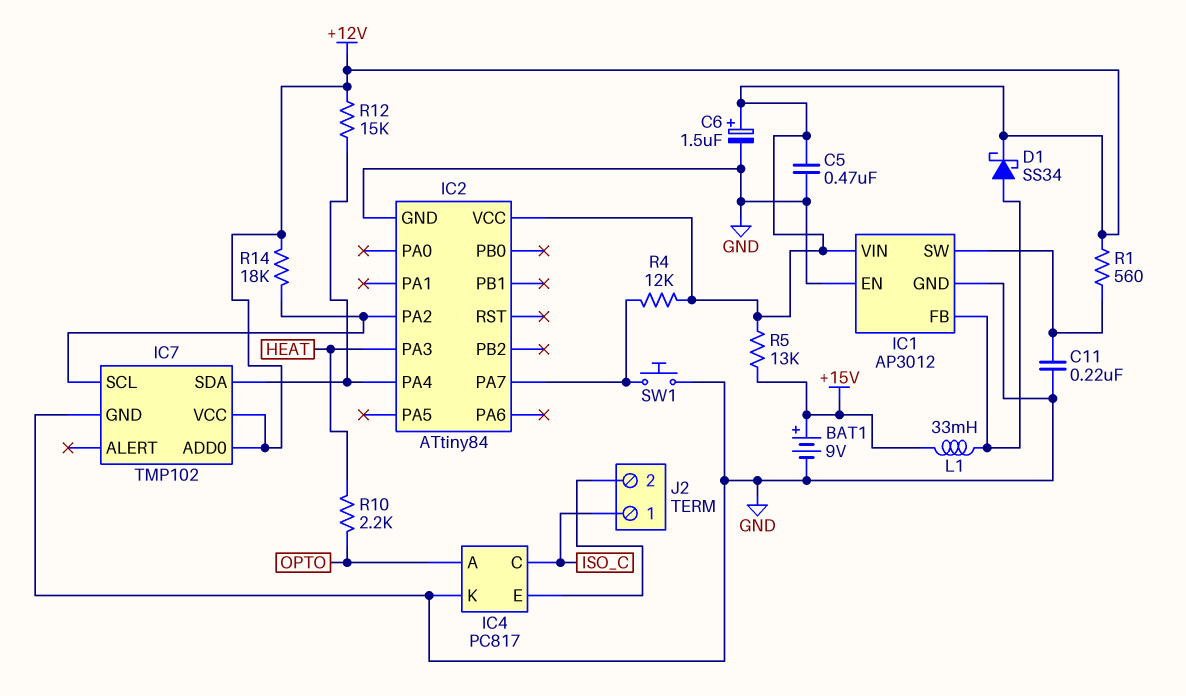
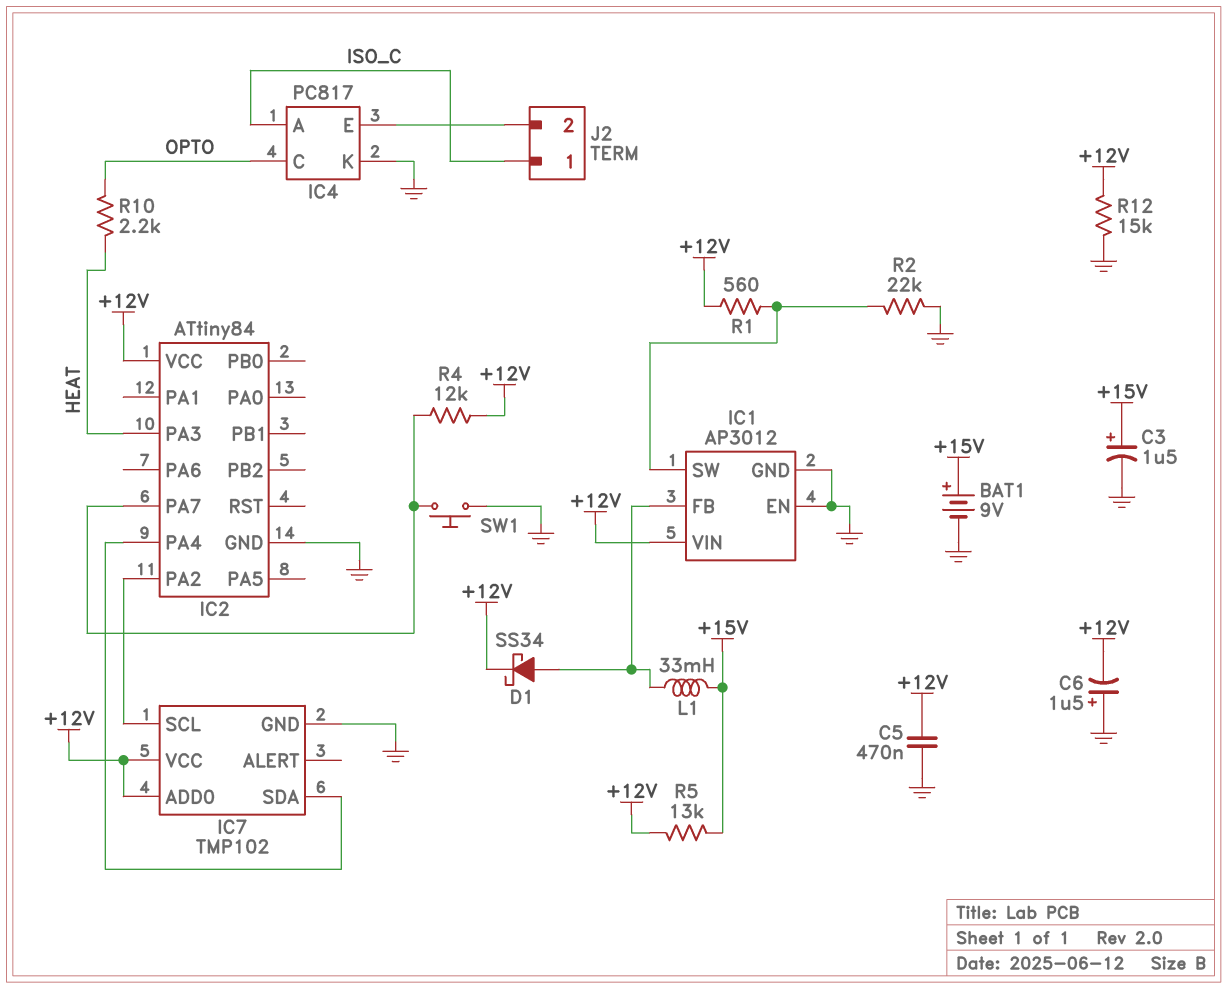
C3: none -> 1.5uF (plus +15V, minus GND)
C6: 1.5uF (plus +12V, minus GND) -> 1.5uF (plus GND, minus +12V)
C11: 220nF (GND, IC1/SW) -> none
IC4 pin A: OPTO -> ISO_C
IC4 pin C: ISO_C -> OPTO
R2: none -> 22k (GND, IC1/SW)
R12: 15k (+12V, IC2/PA4) -> 15k (+12V, GND)
R14: 18k (+12V, IC2/PA2) -> none

